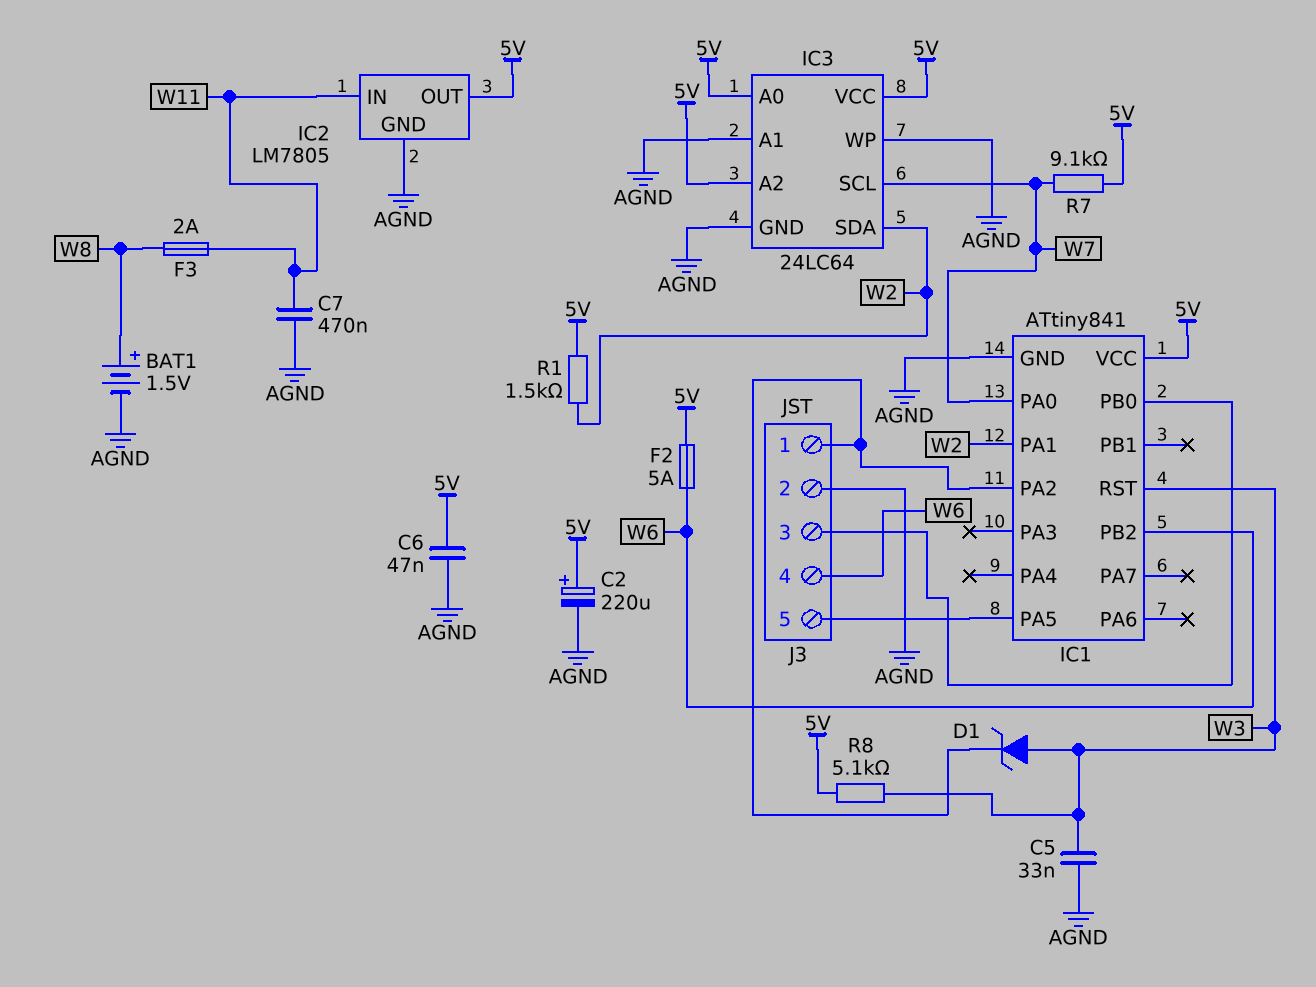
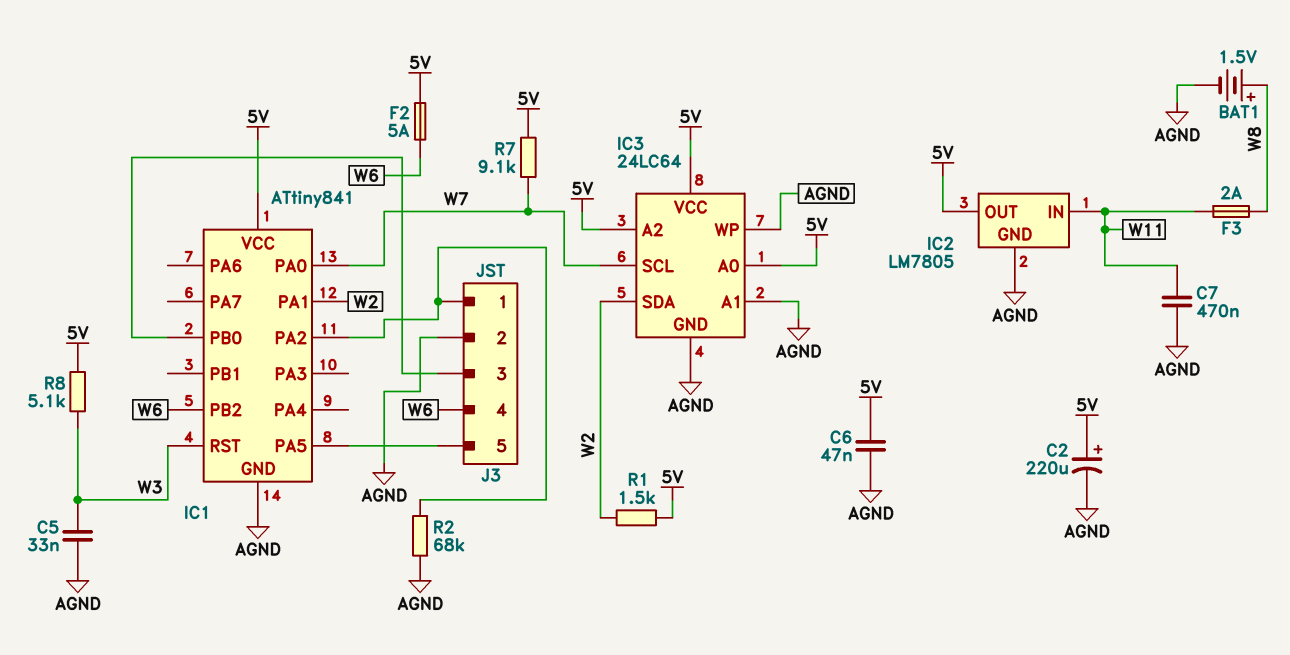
D1: zener (A W3, K IC1/PA2) -> none
R2: none -> 68k (AGND, IC1/PA2)

